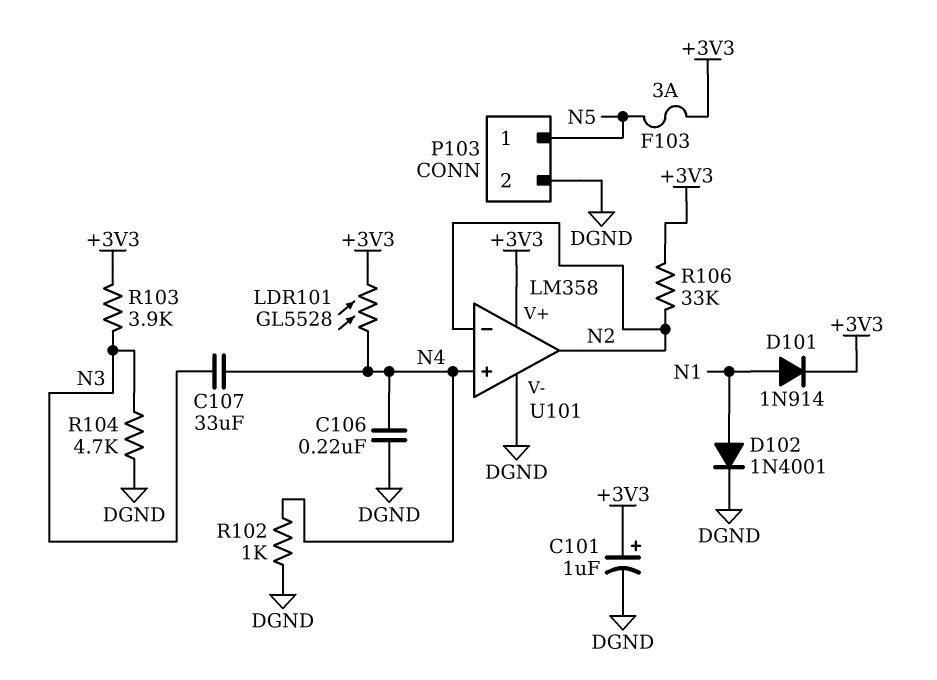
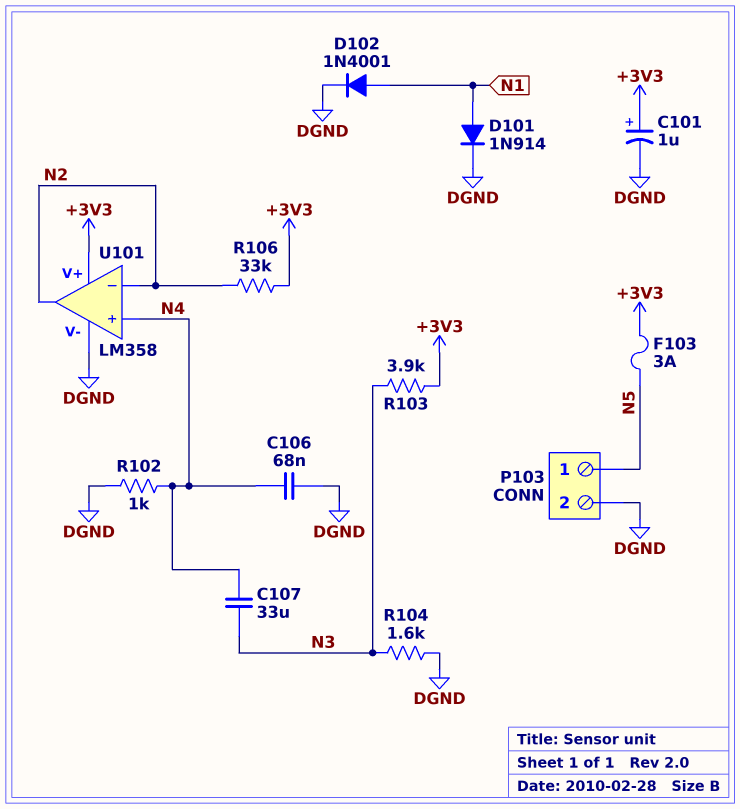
C106: 220nF (DGND, N4) -> 68nF (DGND, N4)
D101: diode 1N914 (A N1, K +3V3) -> diode 1N914 (A N1, K DGND)
LDR101: GL5528 (+3V3, N4) -> none
R104: 4.7k (DGND, N3) -> 1.6k (DGND, N3)

